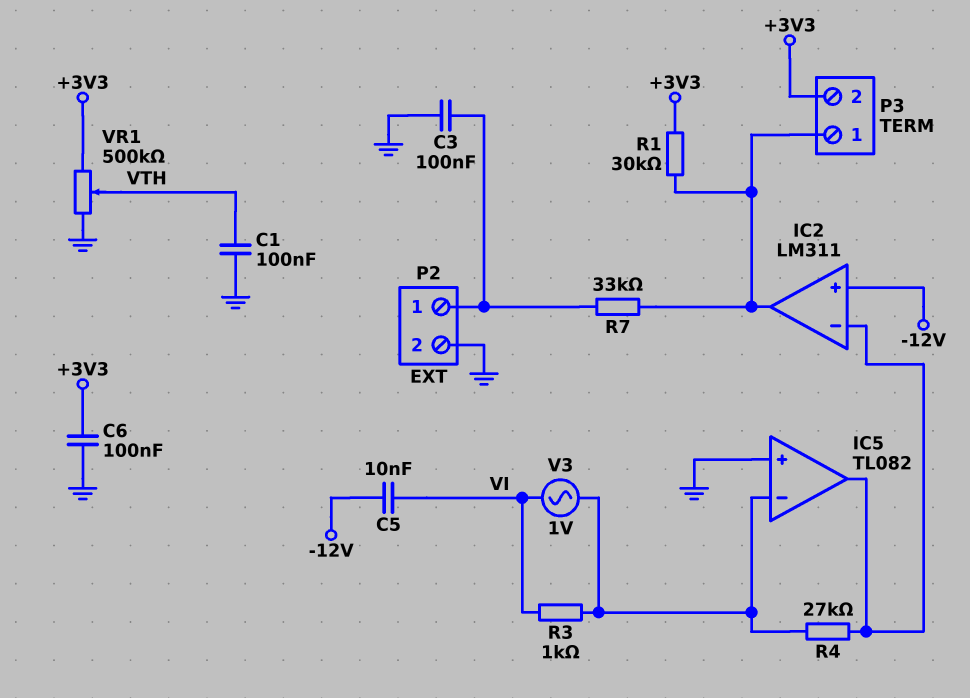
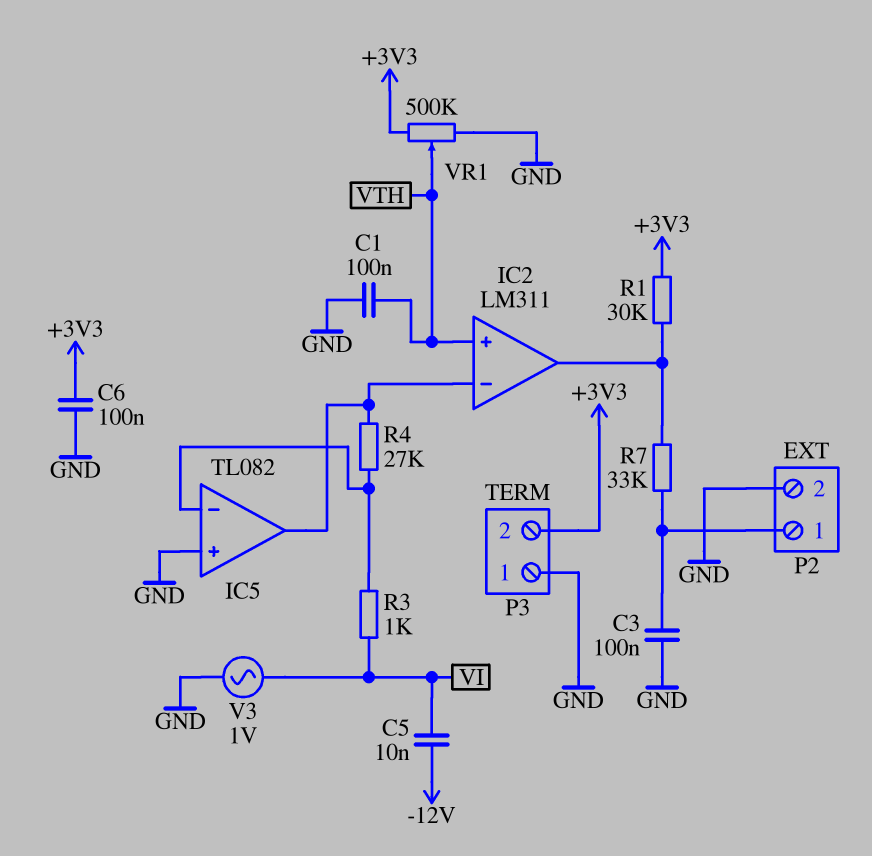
IC2 pin in+: -12V -> VTH
P3 pin 1: IC2/out -> GND
V3: AC 1V (IC5/in-, VI) -> AC 1V (GND, VI)

